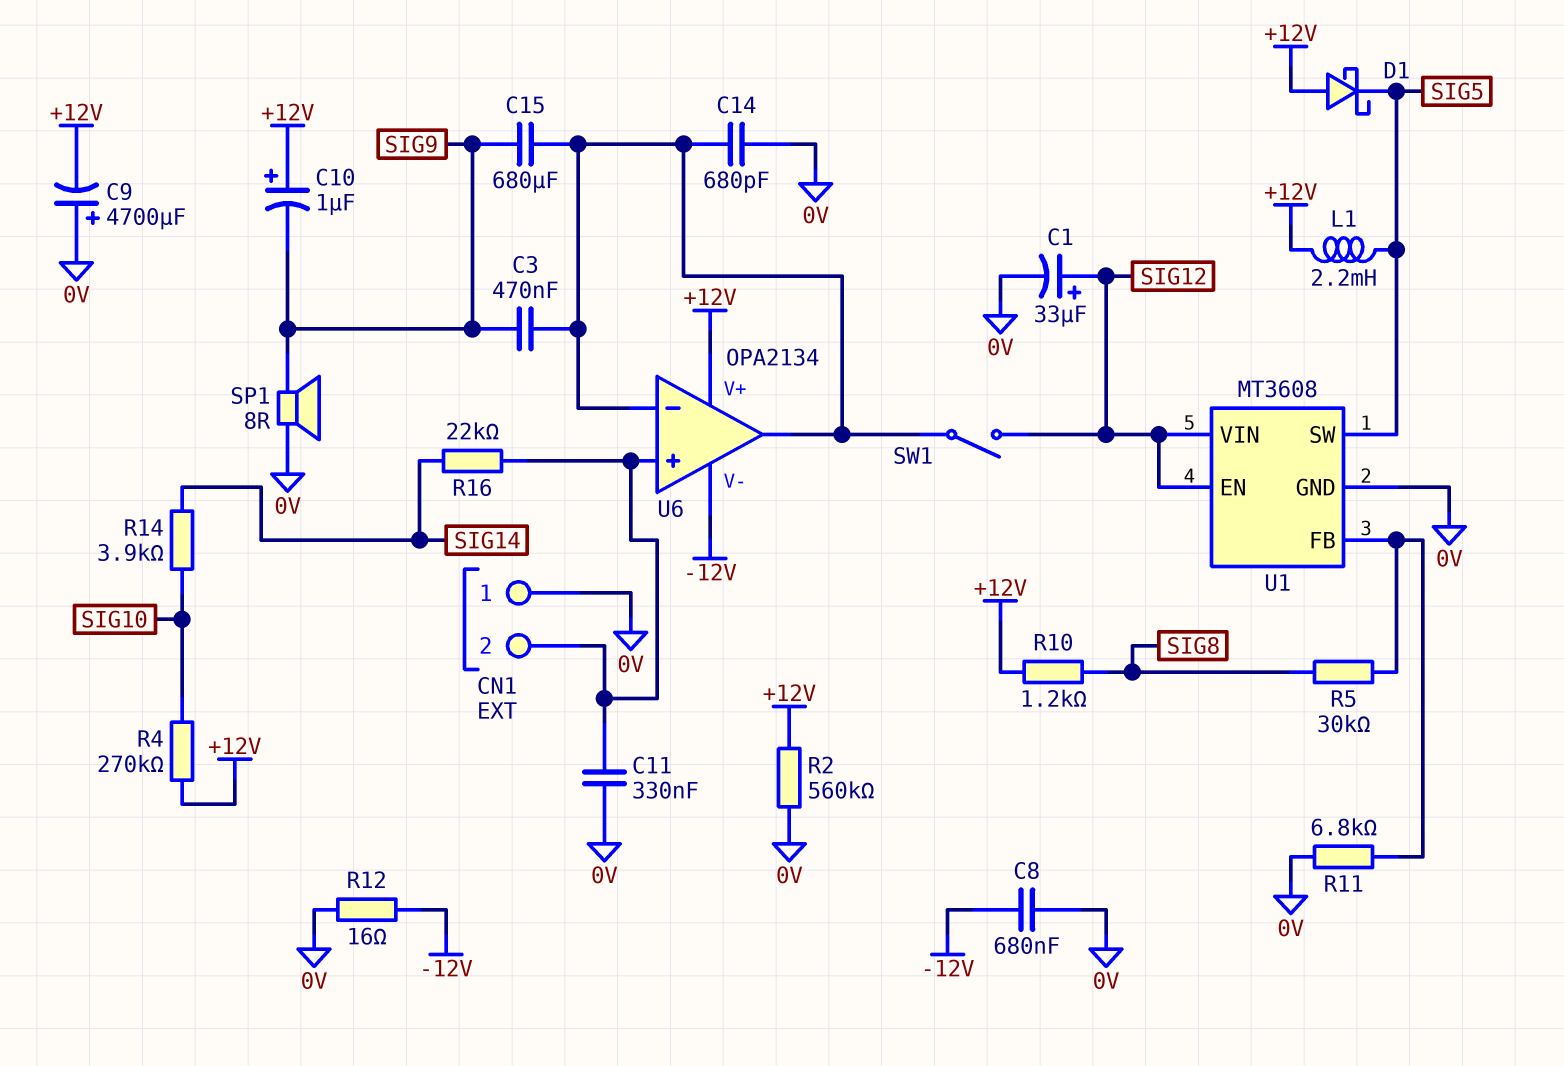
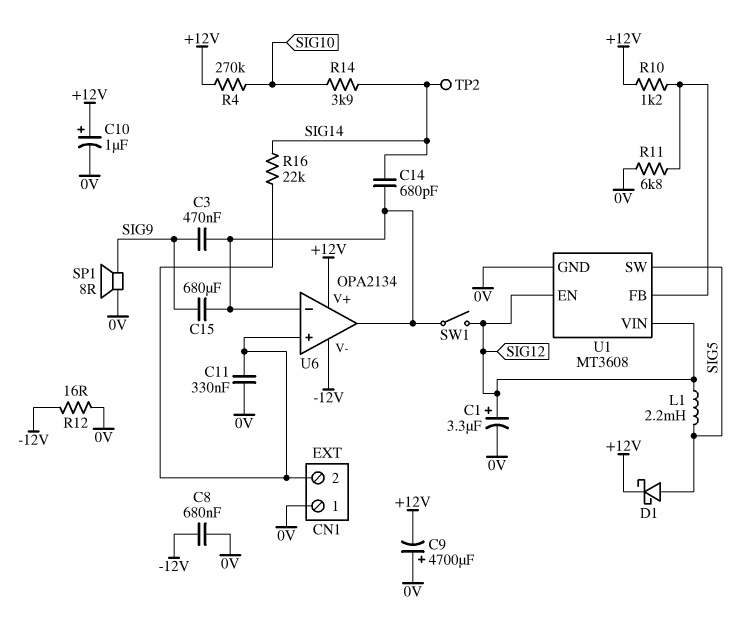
C1: 33uF (plus SIG12, minus 0V) -> 3.3uF (plus SIG12, minus 0V)
C10: 1uF (plus +12V, minus SIG9) -> 1uF (plus +12V, minus 0V)
C14: 680pF (0V, U6/in-) -> 680pF (SIG14, U6/in-)
D1: schottky (A +12V, K SIG5) -> schottky (A SIG5, K +12V)
L1: 2.2mH (+12V, SIG5) -> 2.2mH (SIG5, SIG12)
R2: 560k (+12V, 0V) -> none
R5: 30k (SIG8, U1/FB) -> none
R10: 1.2k (+12V, SIG8) -> 1.2k (+12V, U1/FB)
TP2: none -> test point (SIG14)

